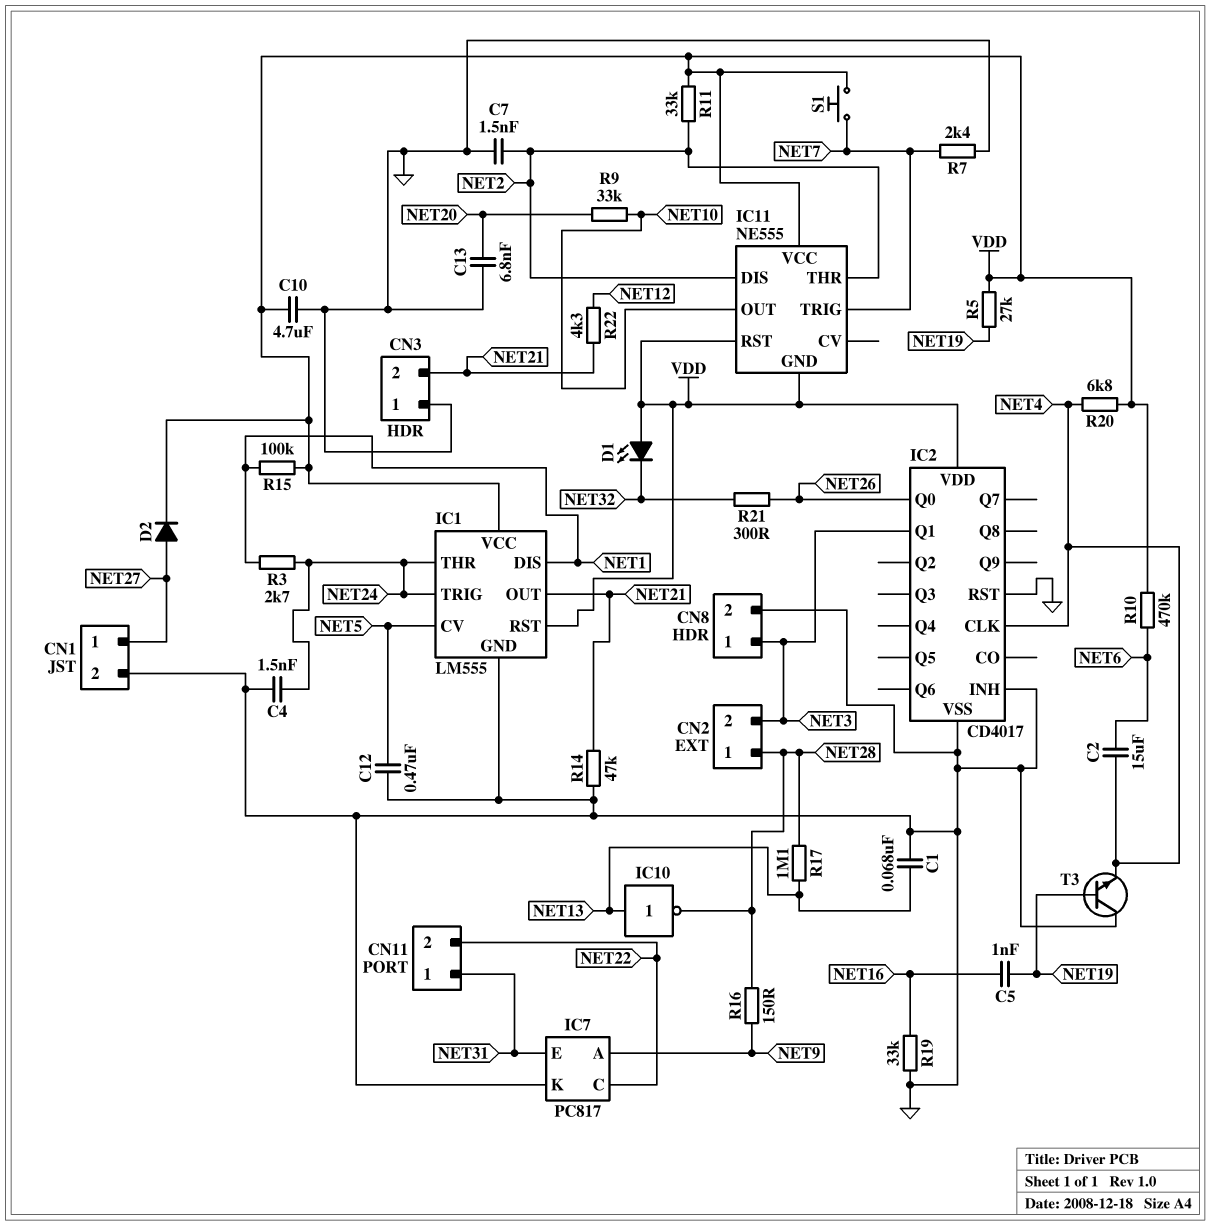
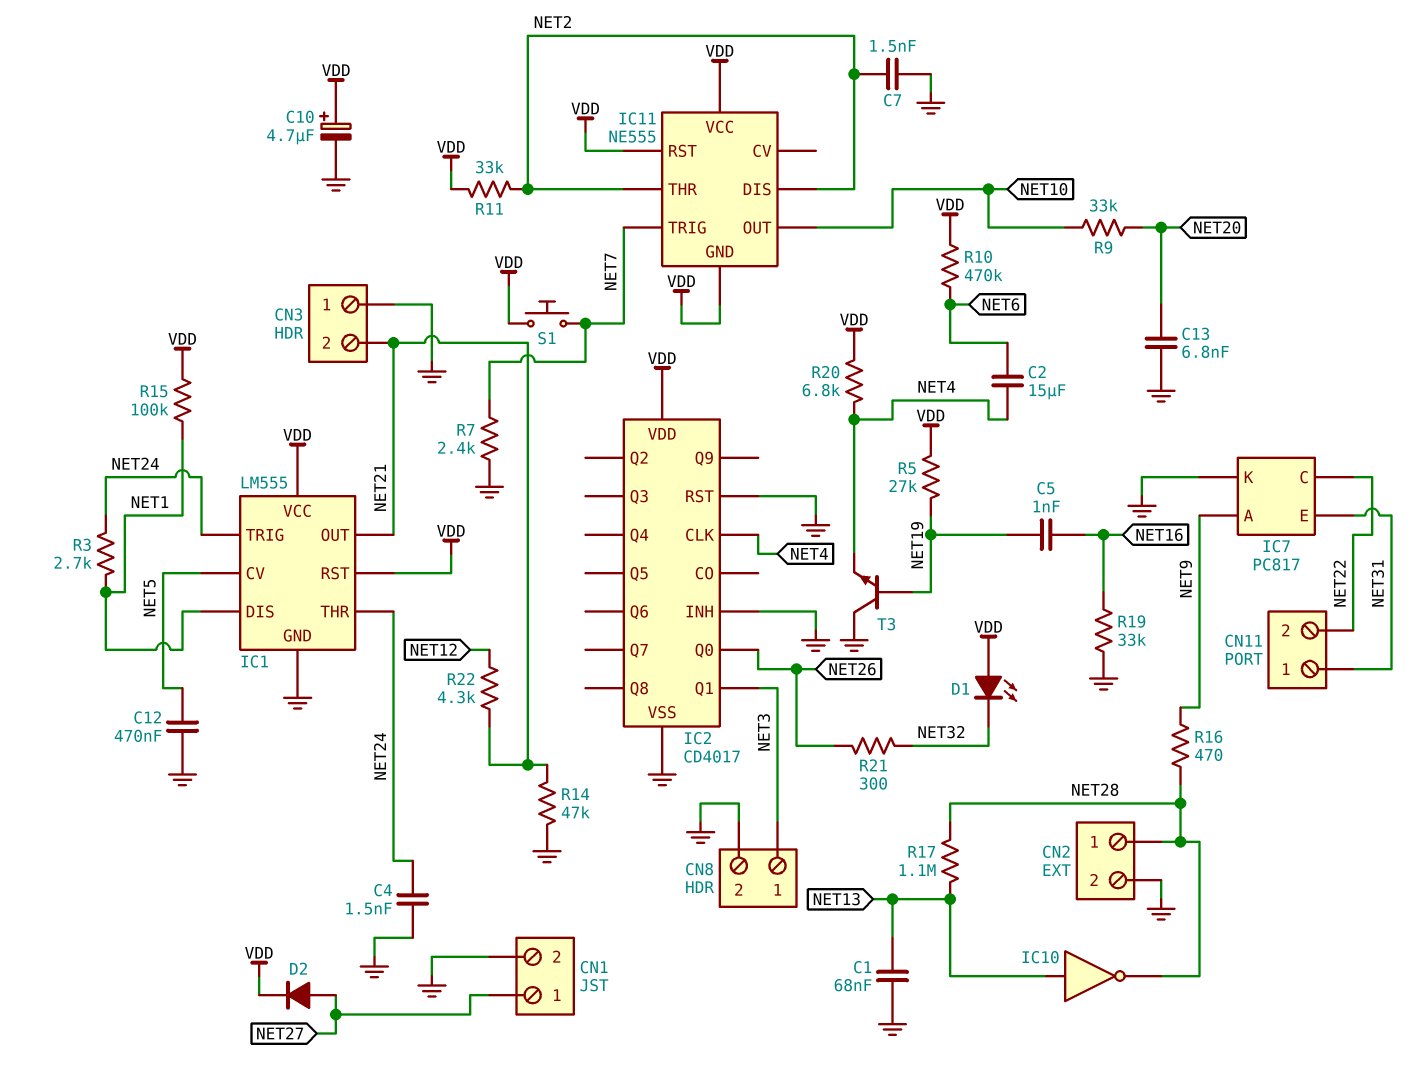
C10: 4.7uF (GND, VDD) -> 4.7uF (plus VDD, minus GND)
CN2 pin 2: NET3 -> GND
R16: 150 (NET9, NET28) -> 470 (NET9, NET28)

